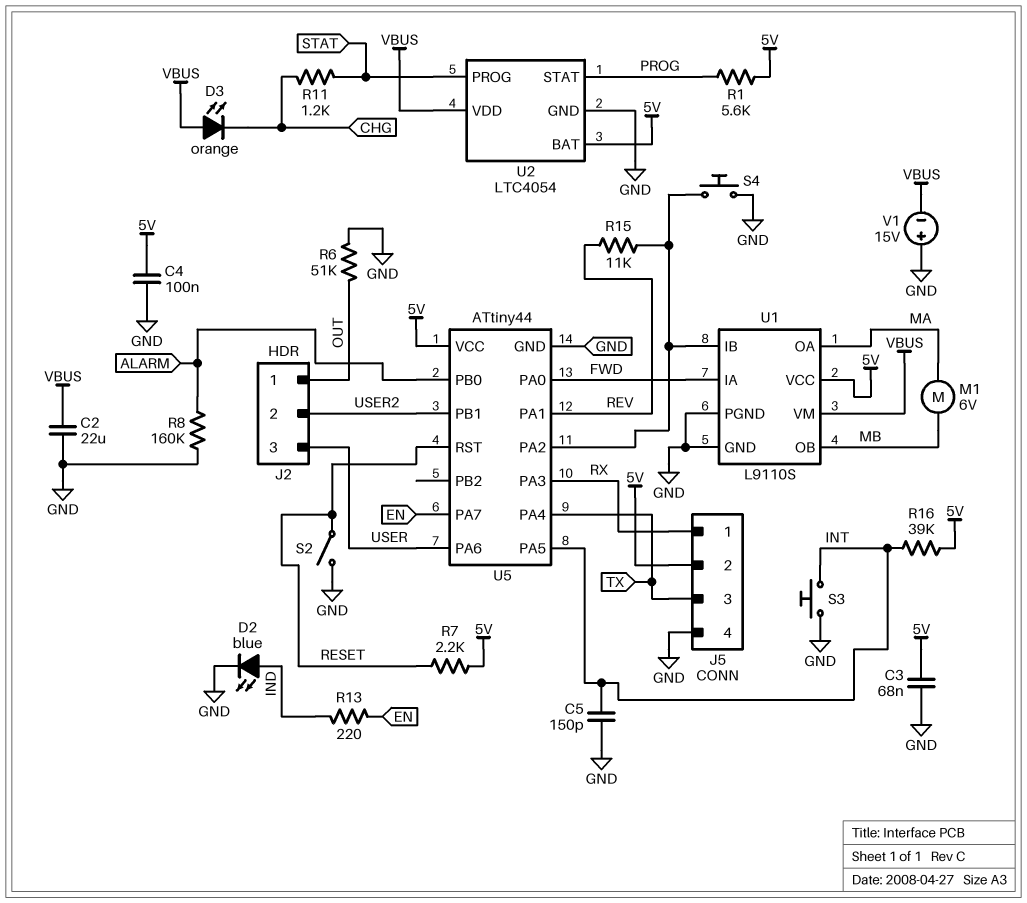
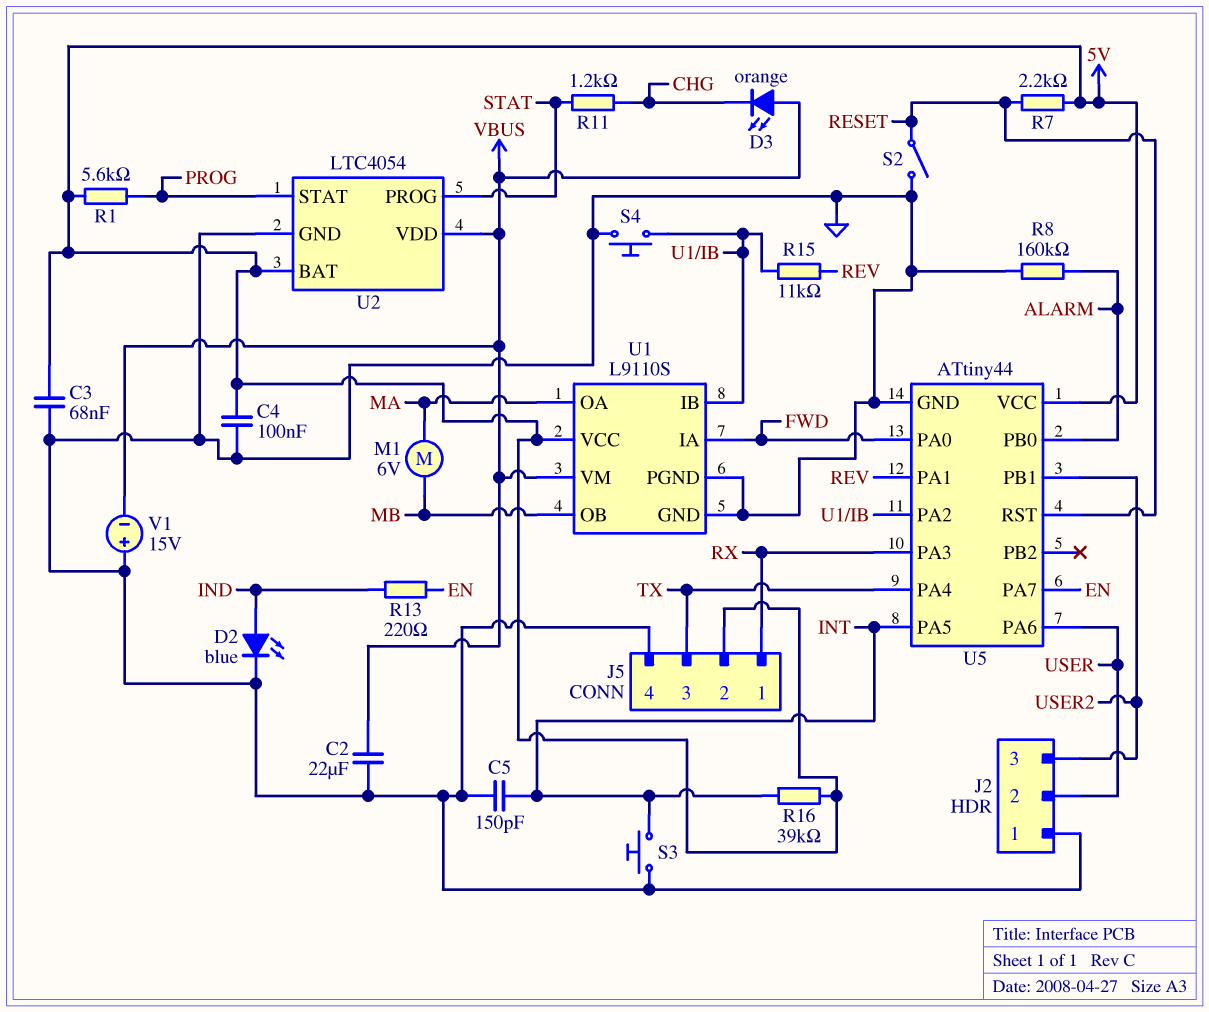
J2 pin 1: OUT -> GND
J2 pin 2: USER2 -> USER
J2 pin 3: USER -> USER2
R6: 51k (GND, OUT) -> none

